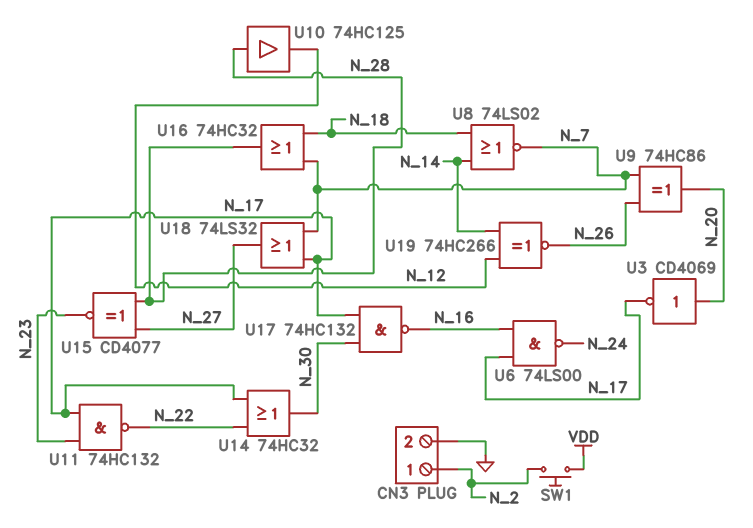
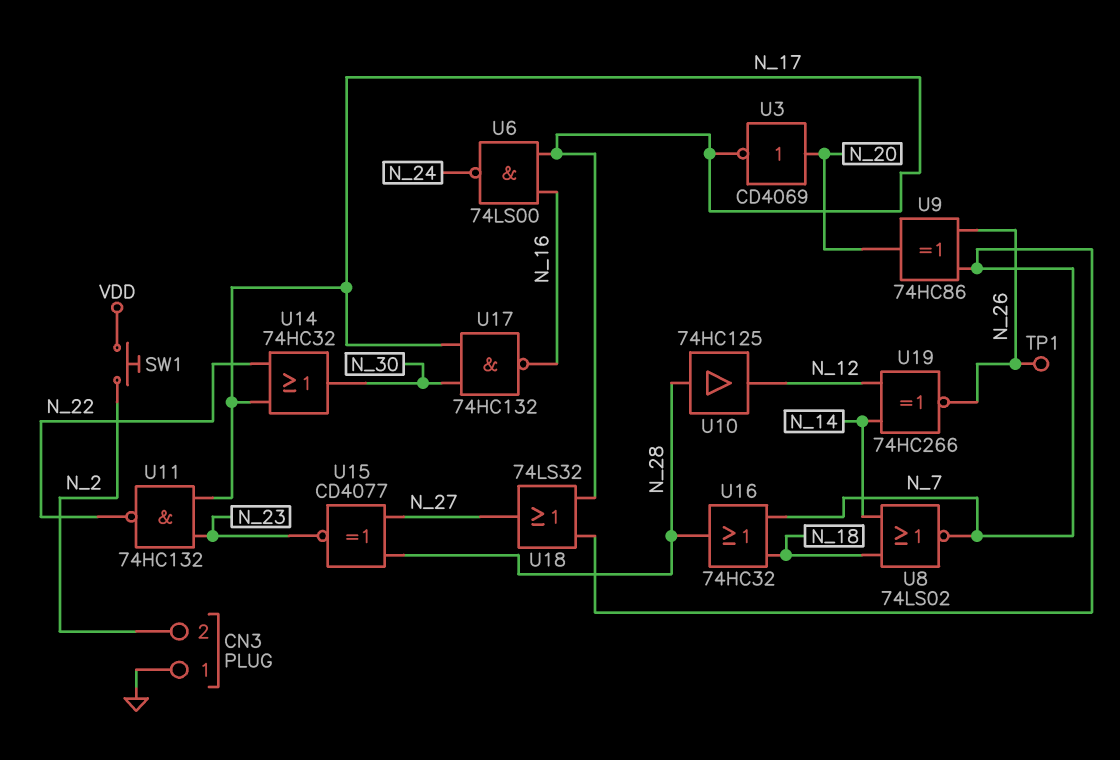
CN3 pin 1: N_2 -> GND
CN3 pin 2: GND -> N_2
TP1: none -> test point (N_26)

